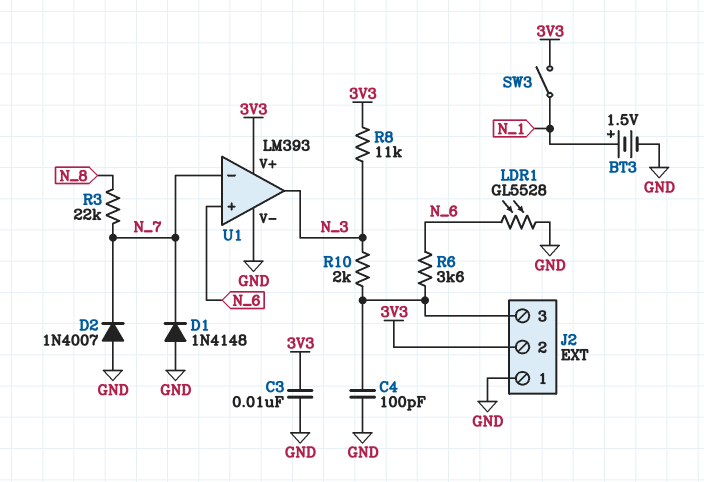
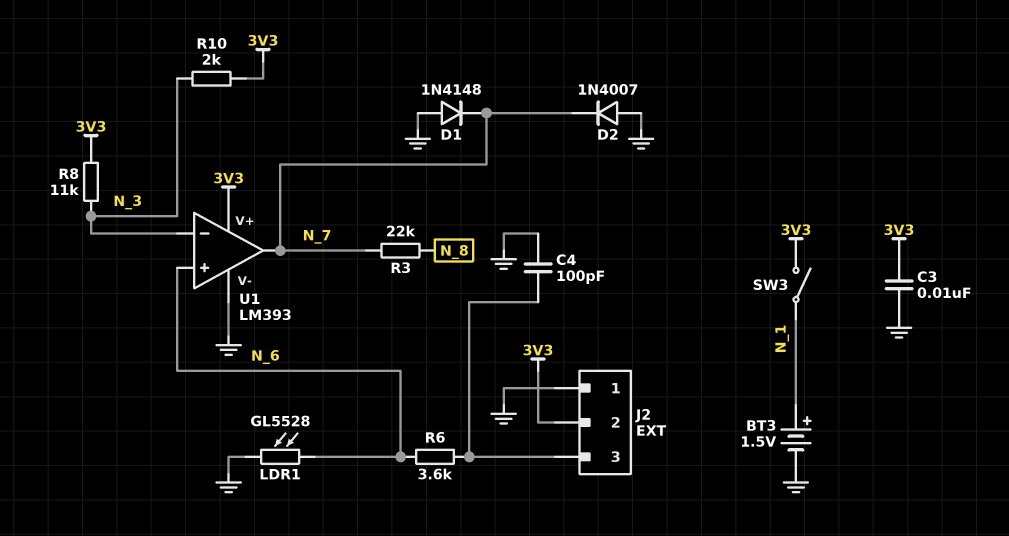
R10: 2k (J2/3, N_3) -> 2k (3V3, N_3)
U1 pin in-: N_7 -> N_3
U1 pin out: N_3 -> N_7

